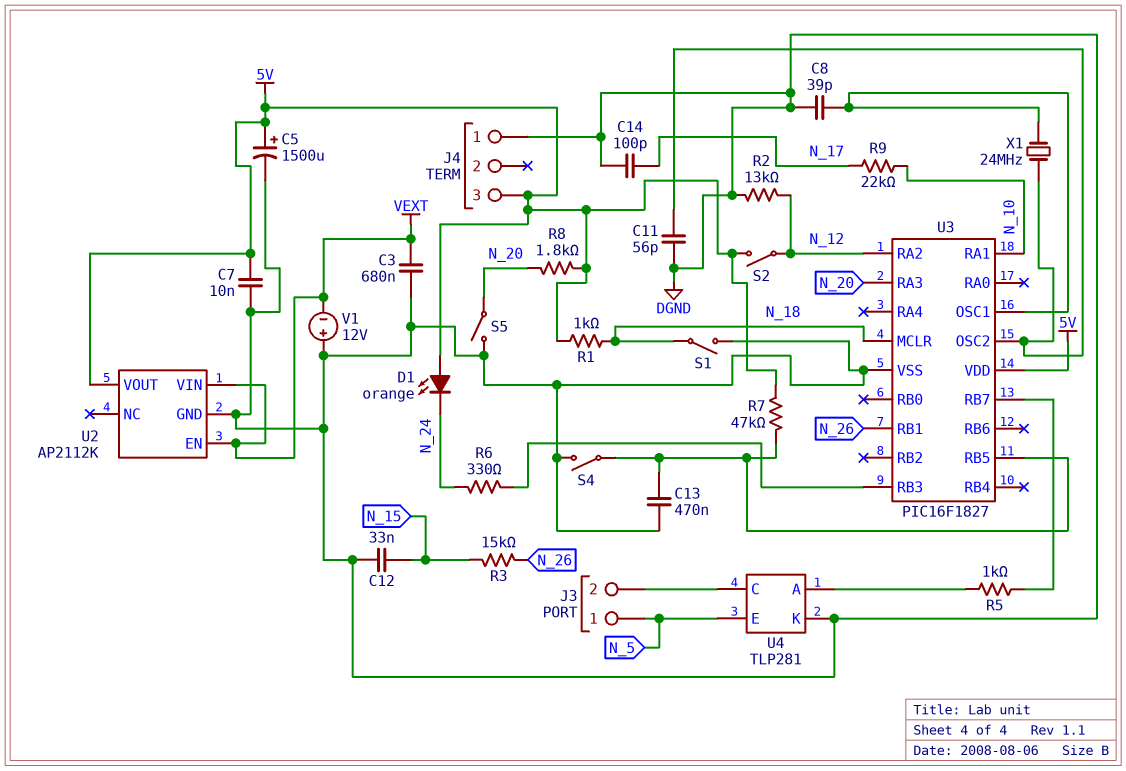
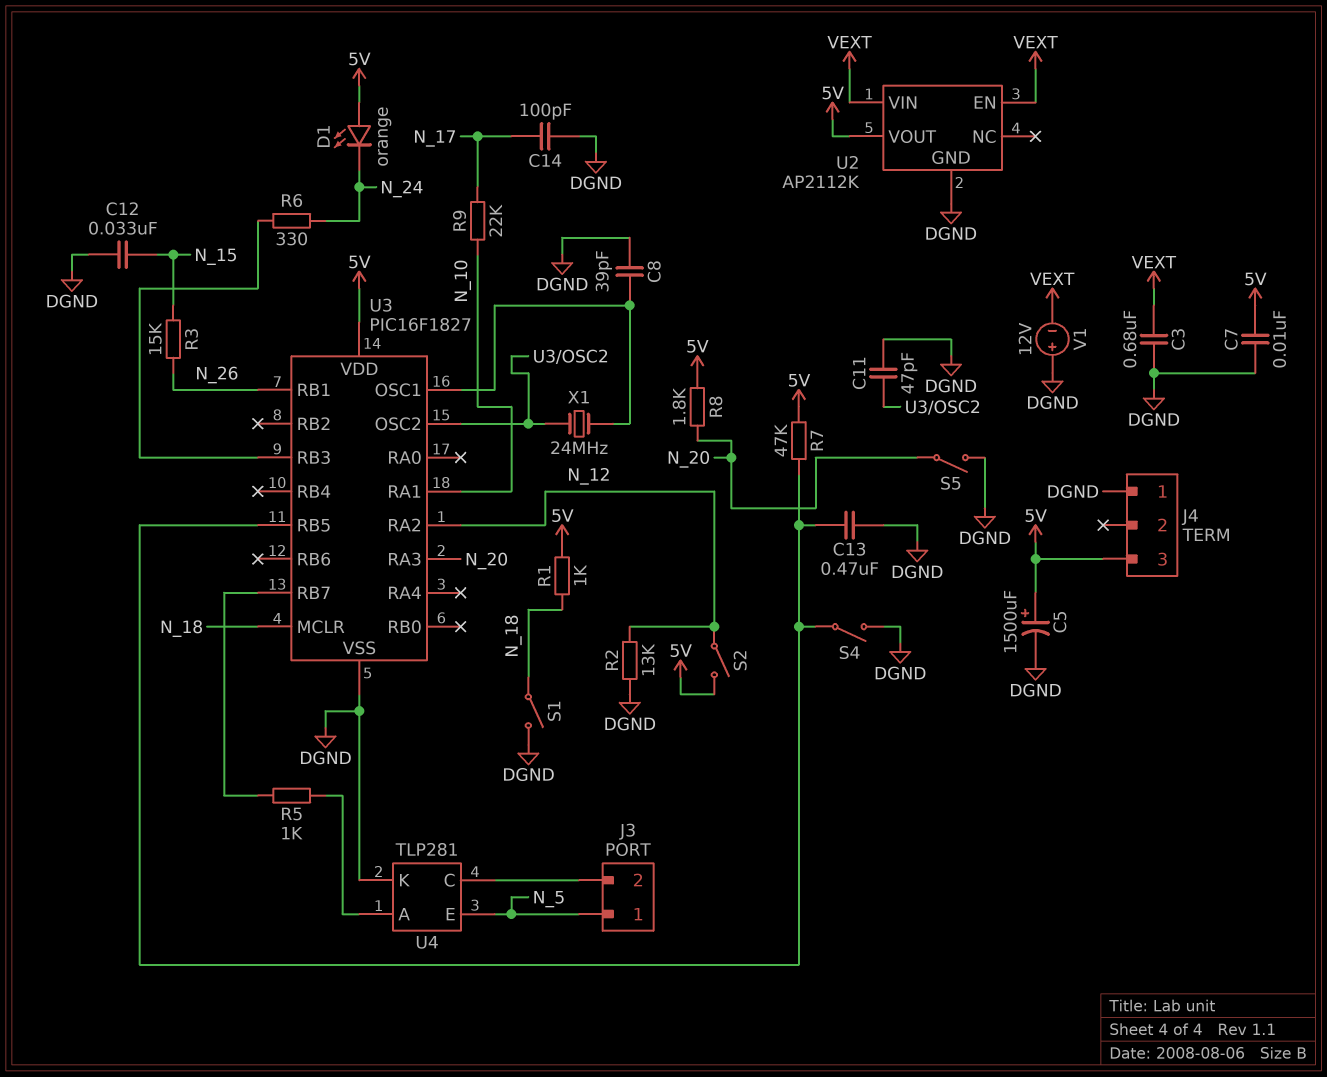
C11: 56pF (DGND, U3/OSC2) -> 47pF (DGND, U3/OSC2)

